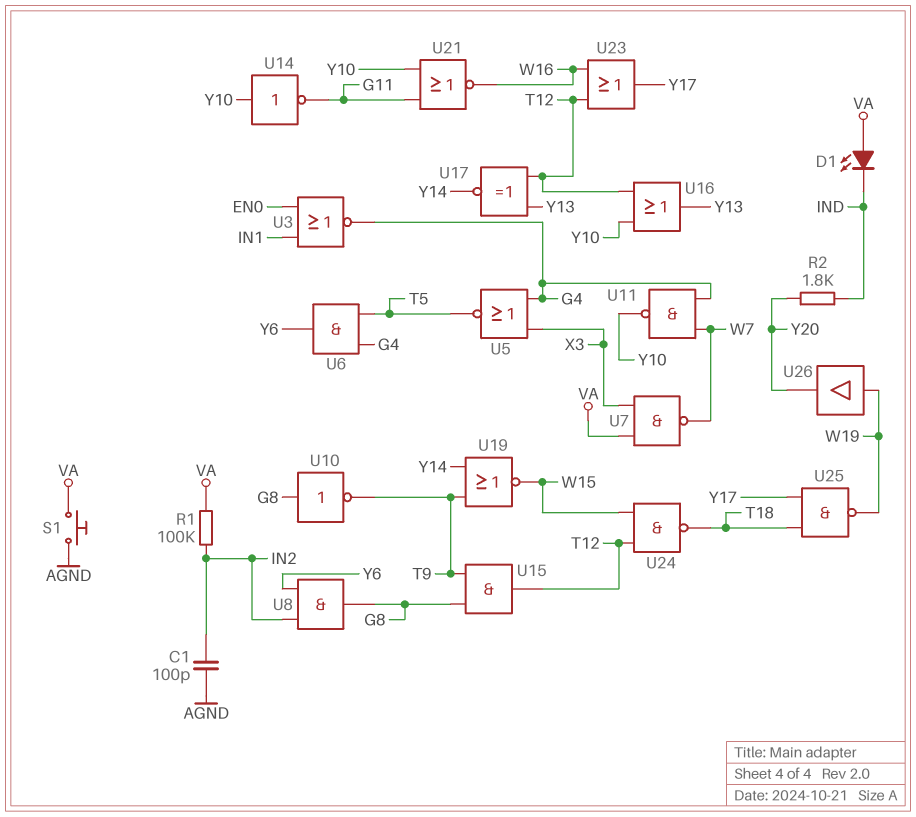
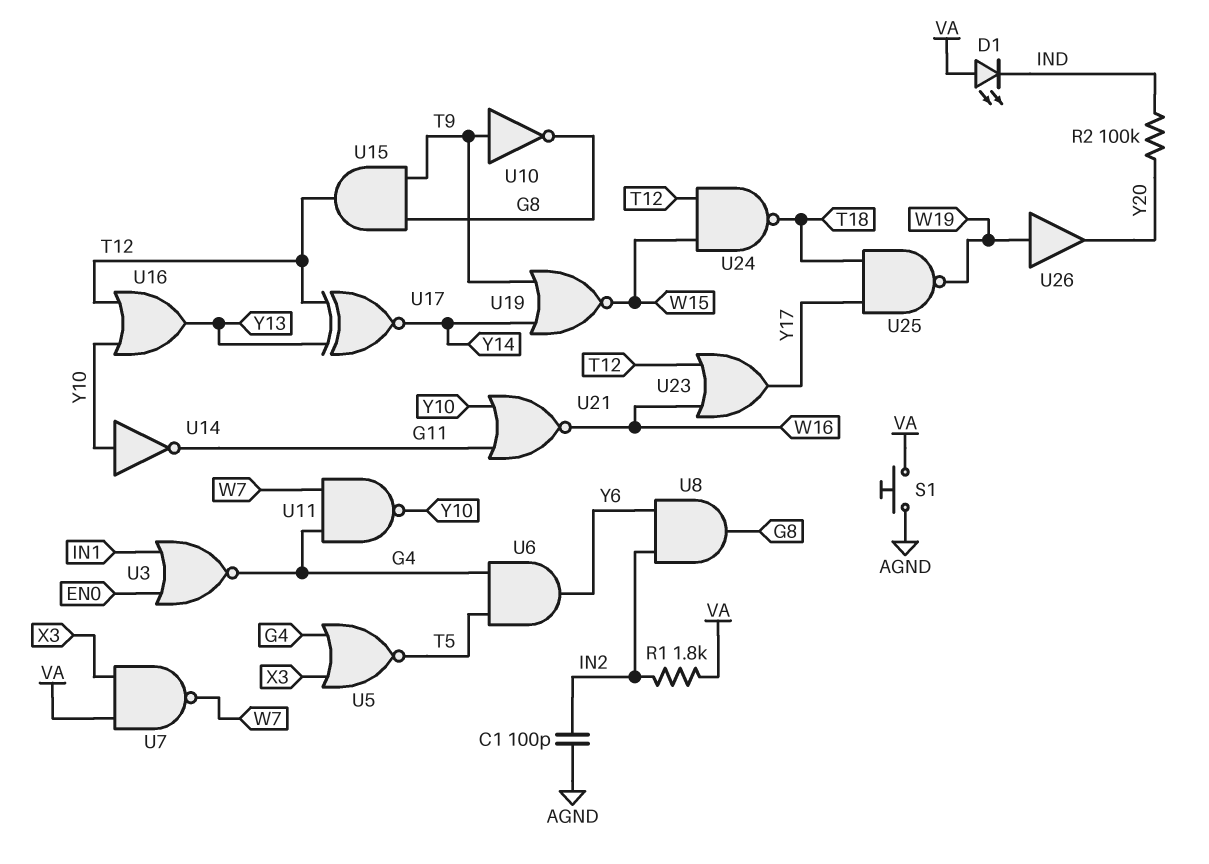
R1: 100k (IN2, VA) -> 1.8k (IN2, VA)
R2: 1.8k (IND, Y20) -> 100k (IND, Y20)
U10: NOT (in G8, out T9) -> NOT (in T9, out G8)

